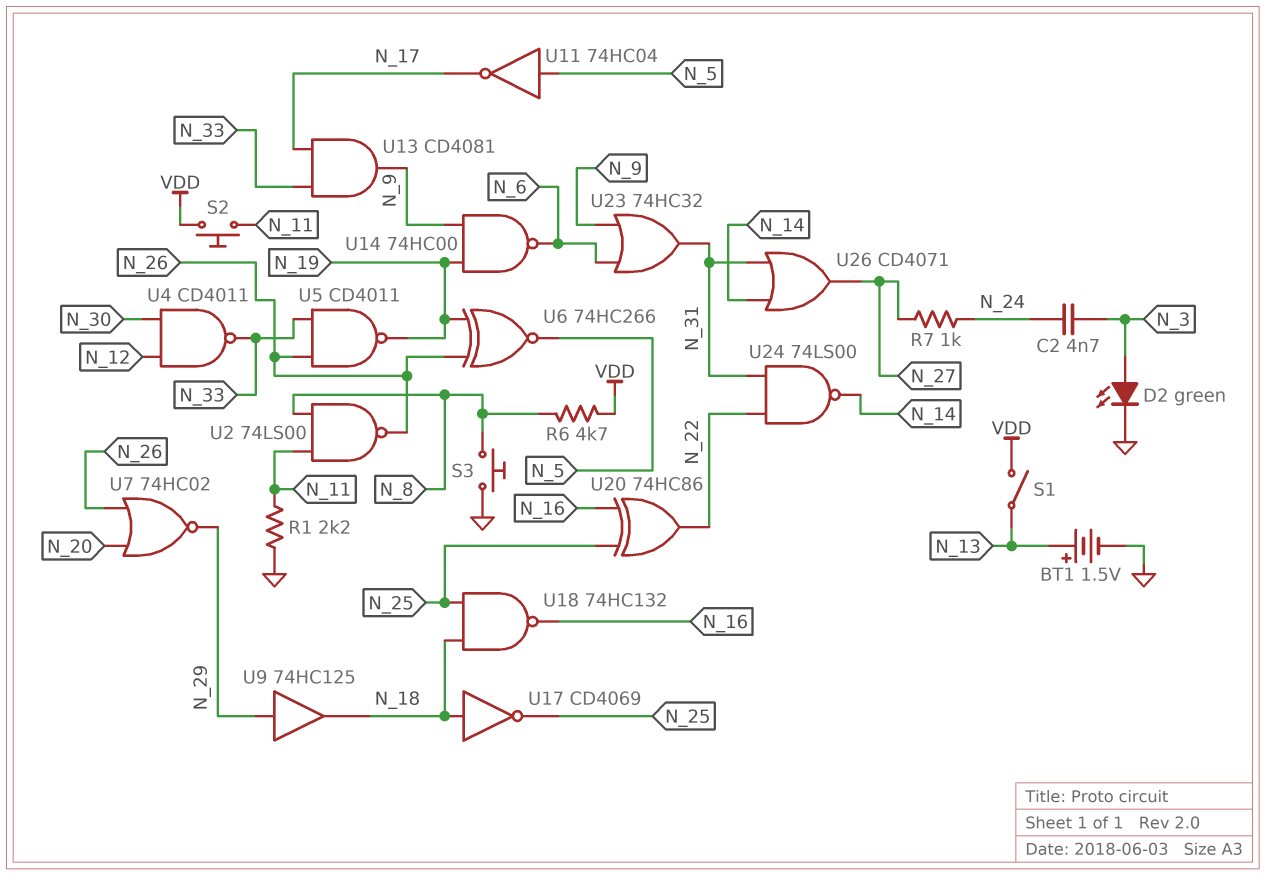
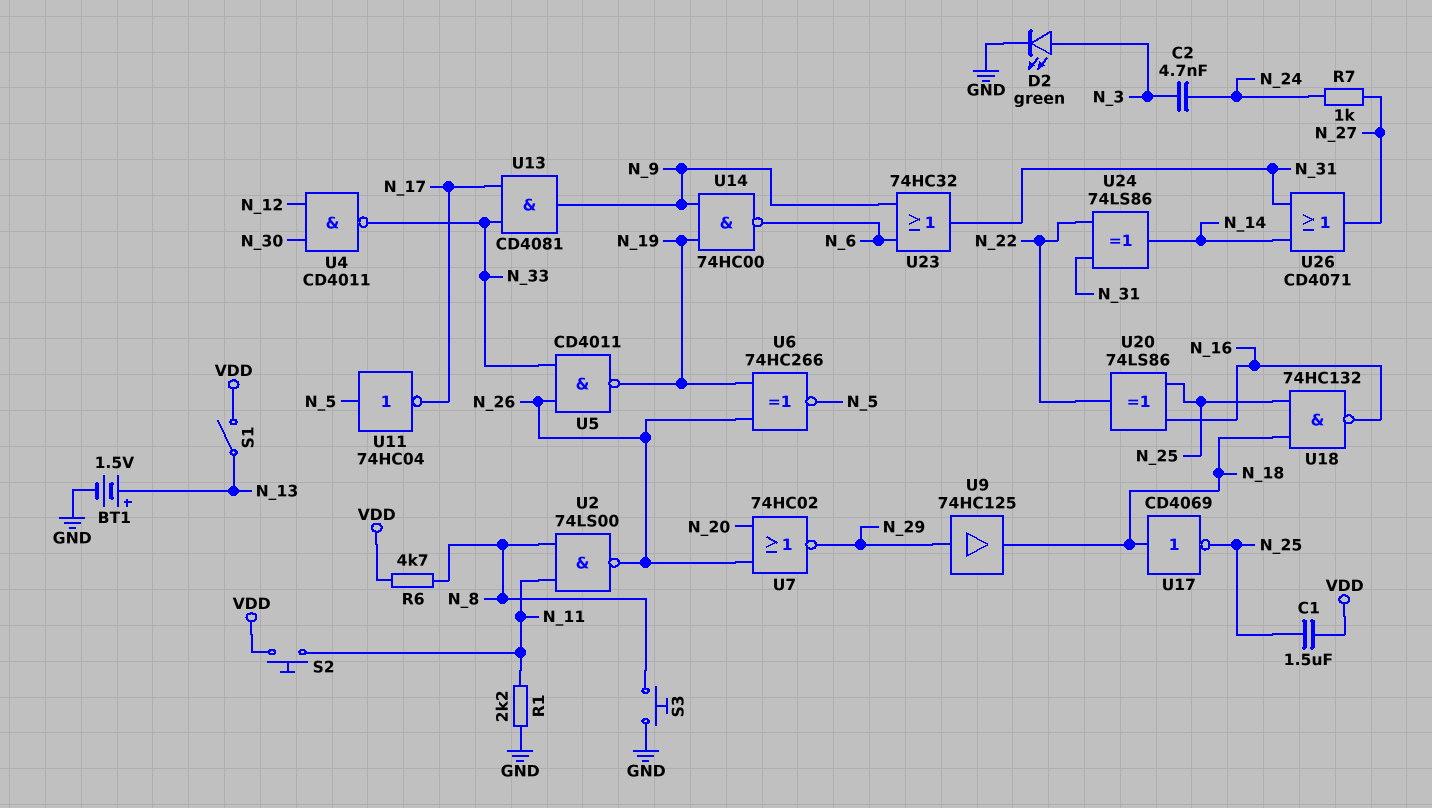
C1: none -> 1.5uF (N_25, VDD)
U20: XOR 74HC86 (in N_16, in N_25, out N_22) -> XOR 74LS86 (in N_16, in N_25, out N_22)
U24: NAND 74LS00 (in N_22, in N_31, out N_14) -> XOR 74LS86 (in N_22, in N_31, out N_14)

